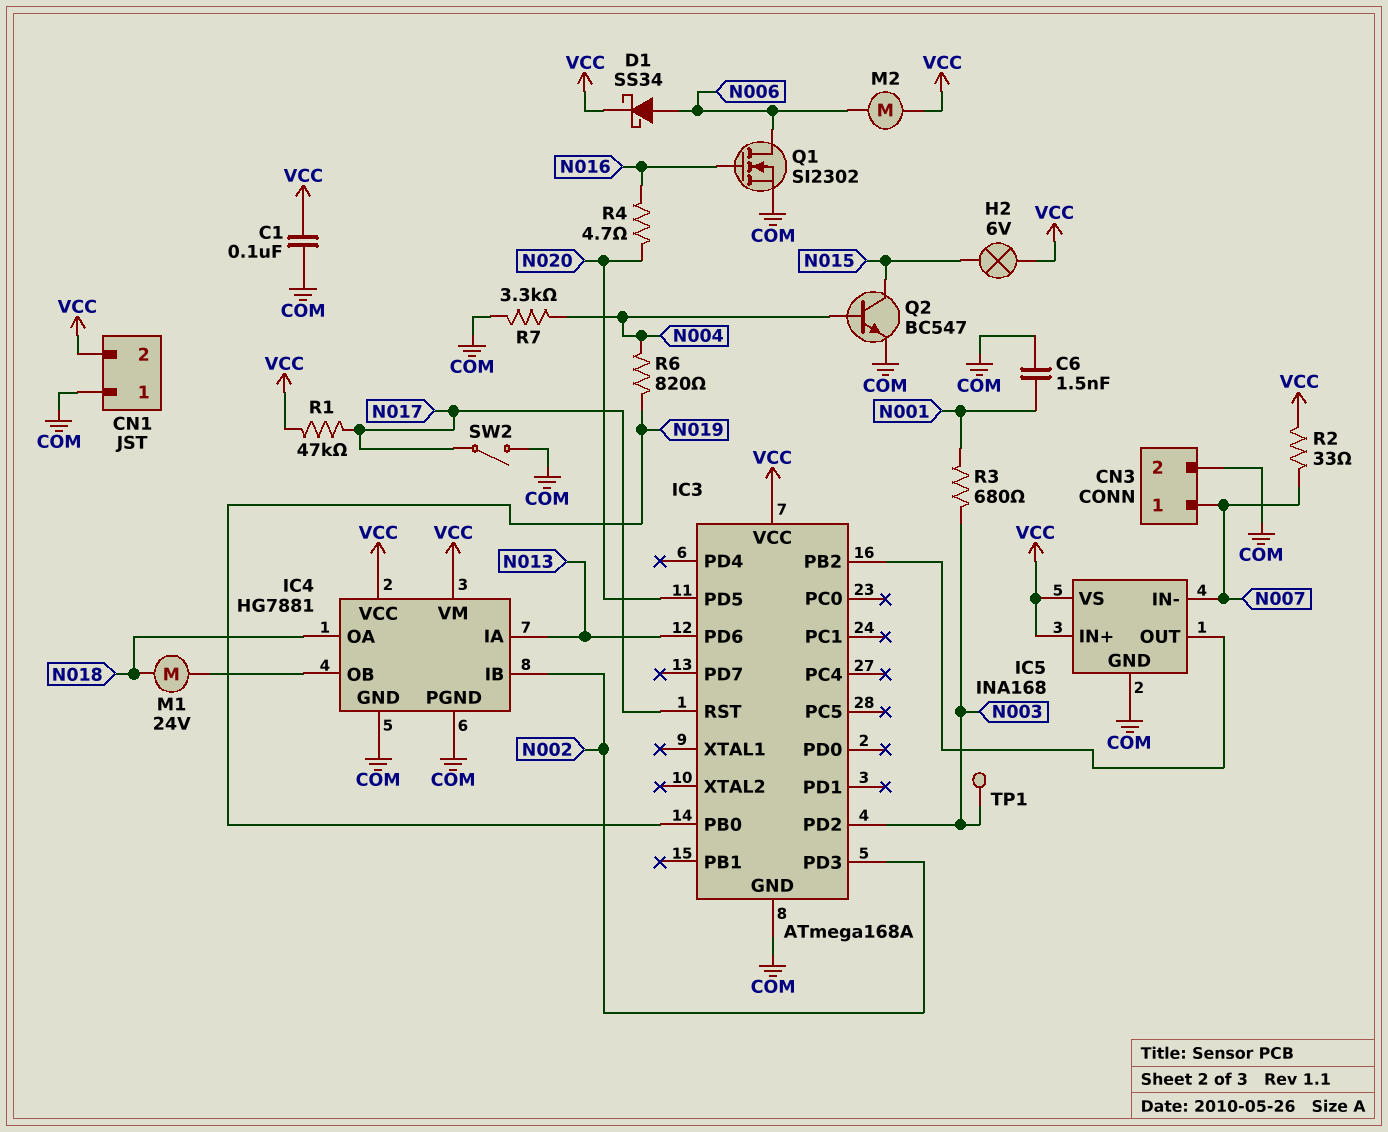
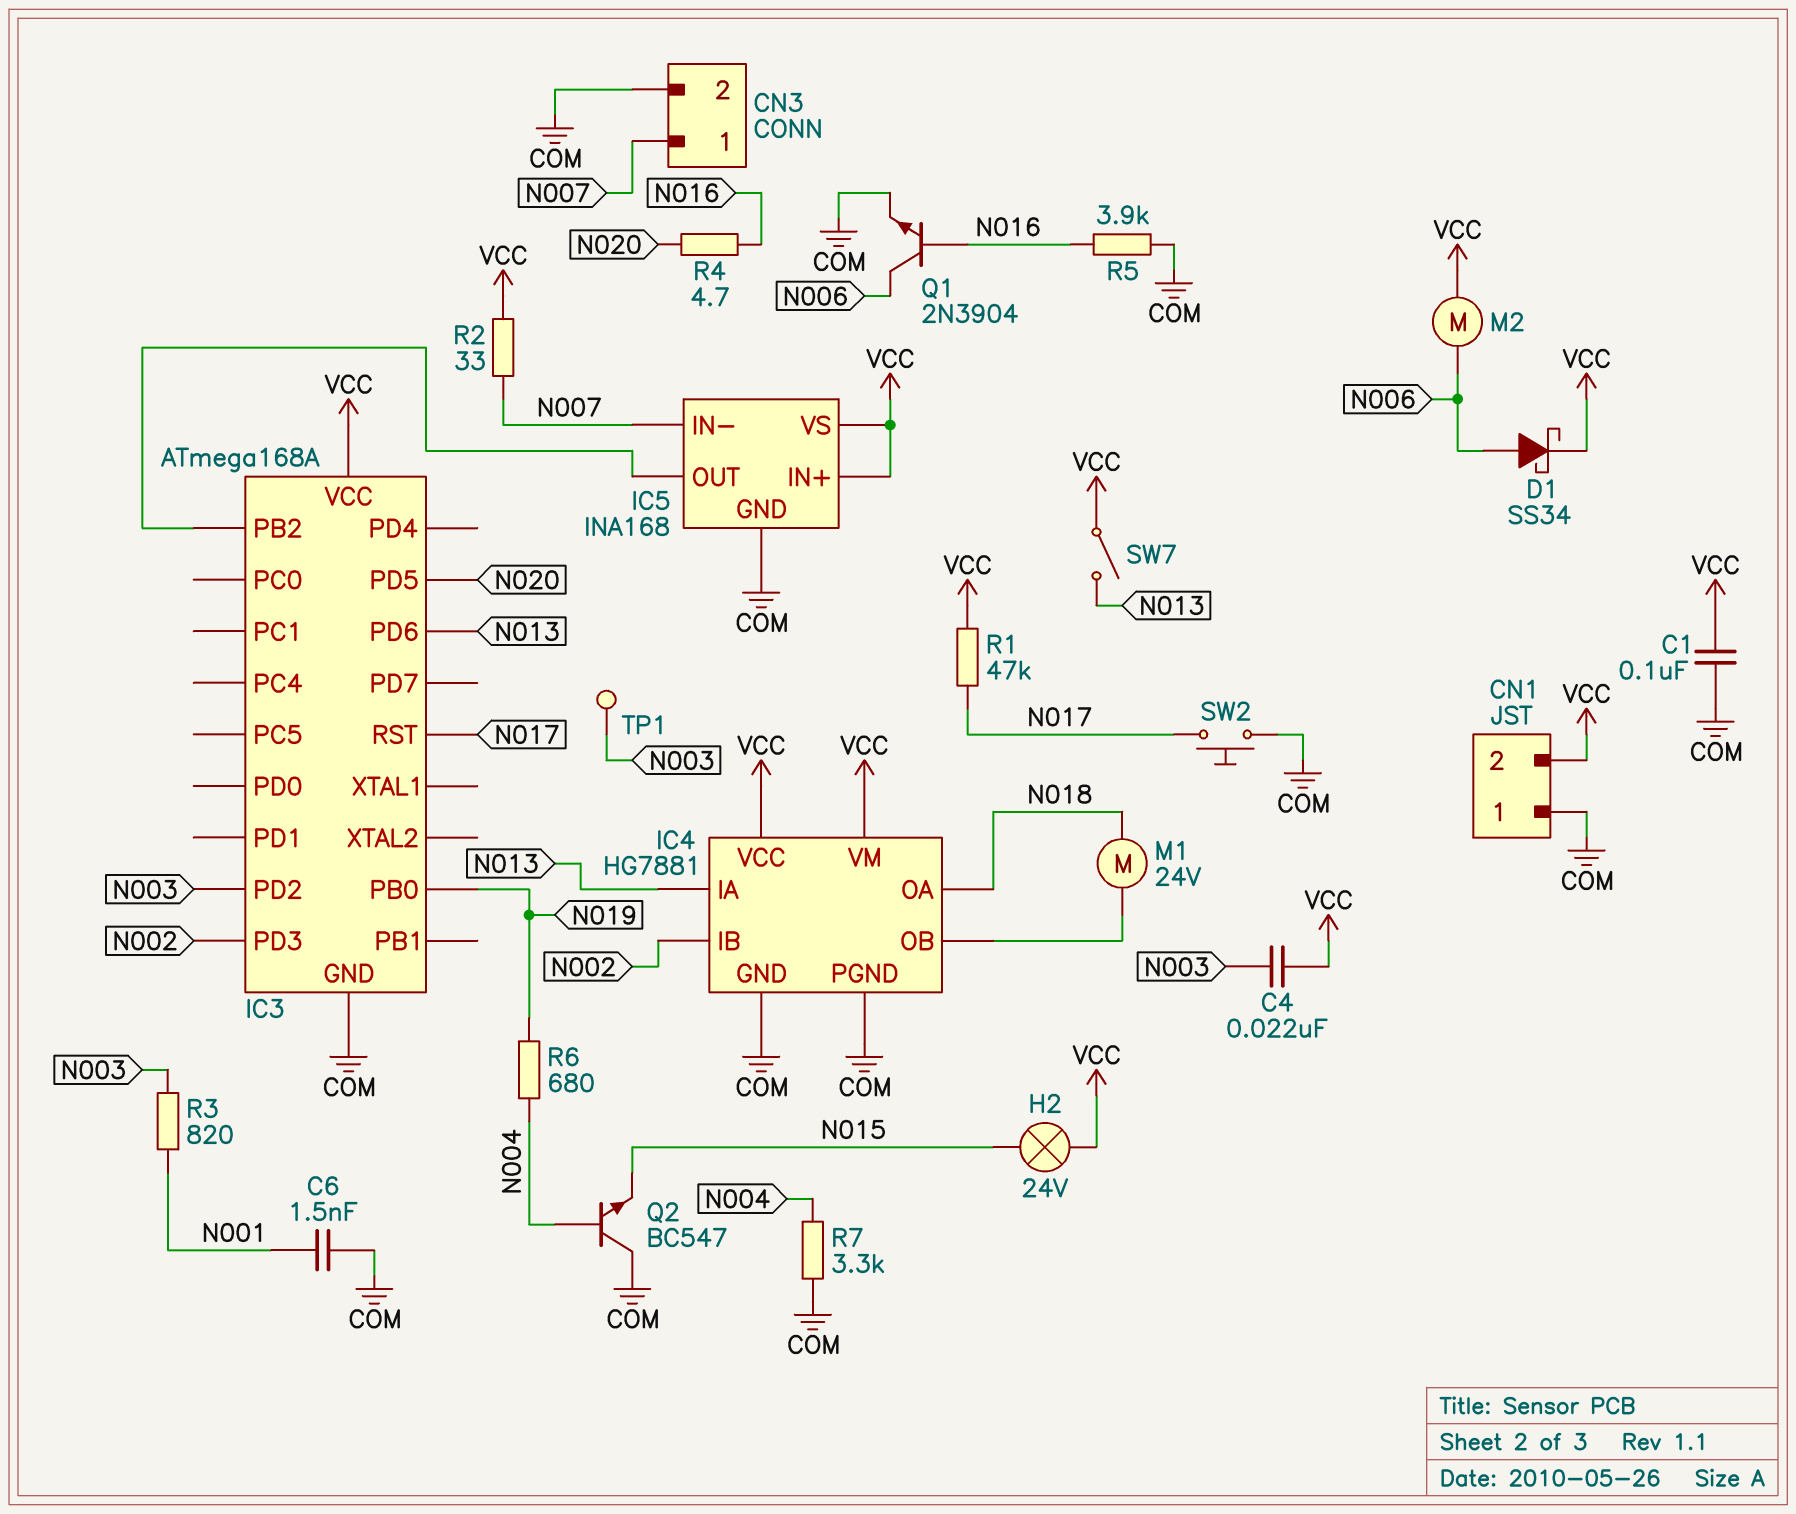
C4: none -> 22nF (N003, VCC)
H2: lamp 6V (N015, VCC) -> lamp 24V (N015, VCC)
Q1: NMOS SI2302 (G N016, D N006, S COM) -> NPN 2N3904 (B N016, C N006, E COM)
Q2: NPN BC547 (B N004, C N015, E COM) -> NPN BC547 (B N004, C COM, E N015)
R3: 680 (N001, N003) -> 820 (N001, N003)
R5: none -> 3.9k (COM, N016)
R6: 820 (N004, N019) -> 680 (N004, N019)
SW2: switch (COM, N017) -> button (COM, N017)
SW7: none -> switch (N013, VCC)

